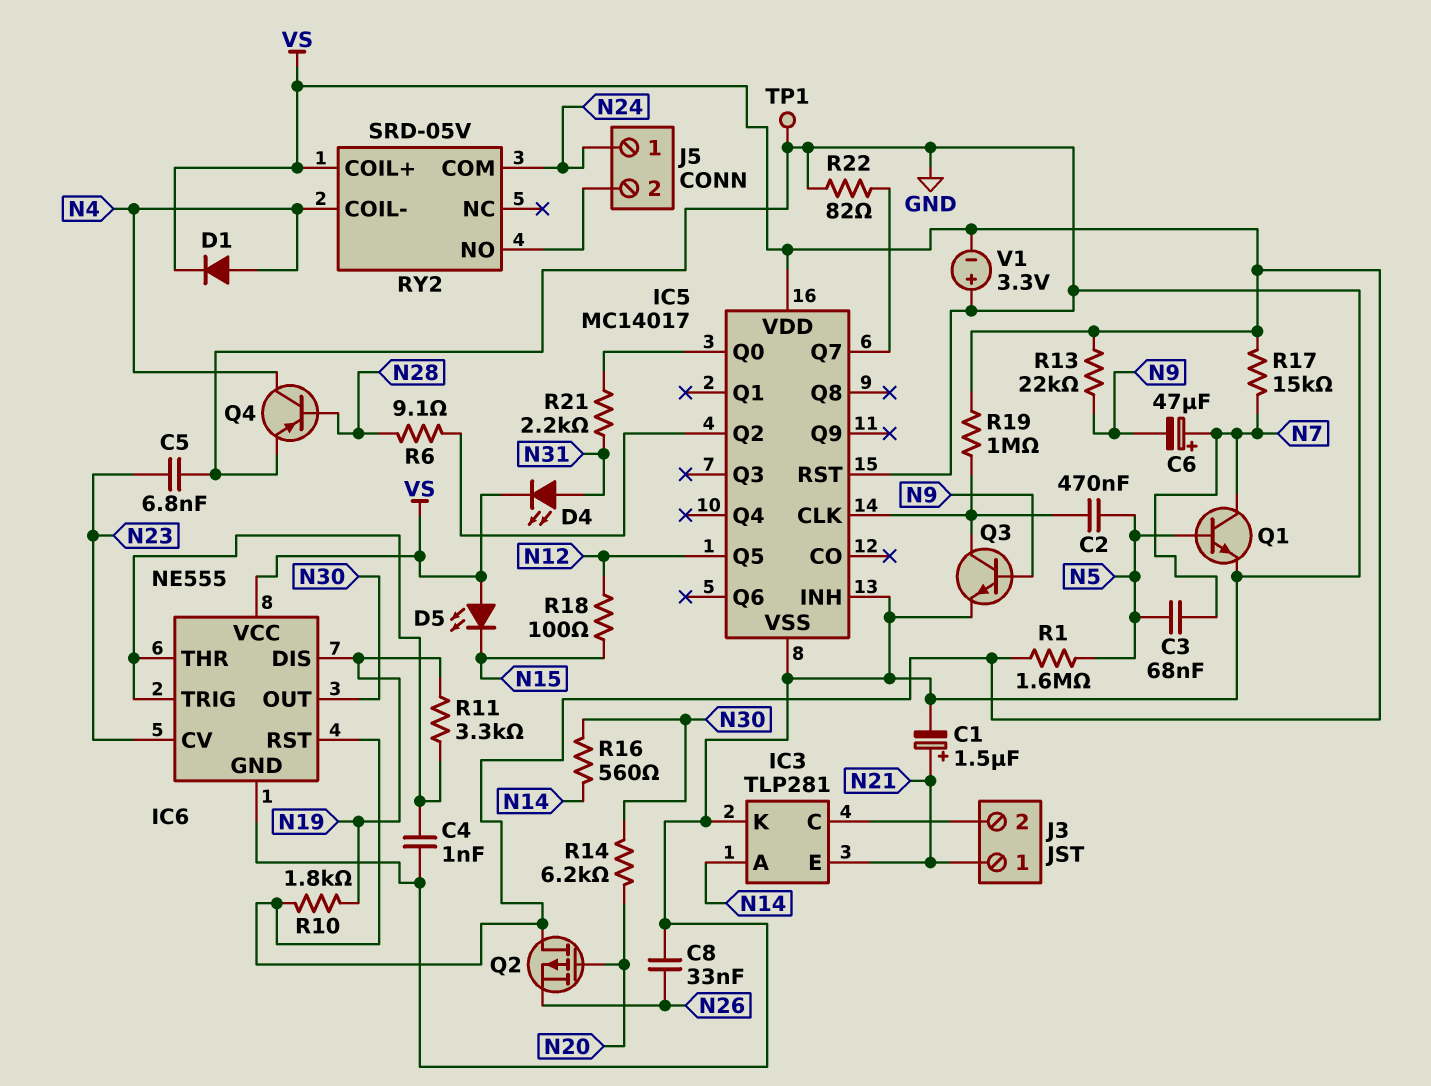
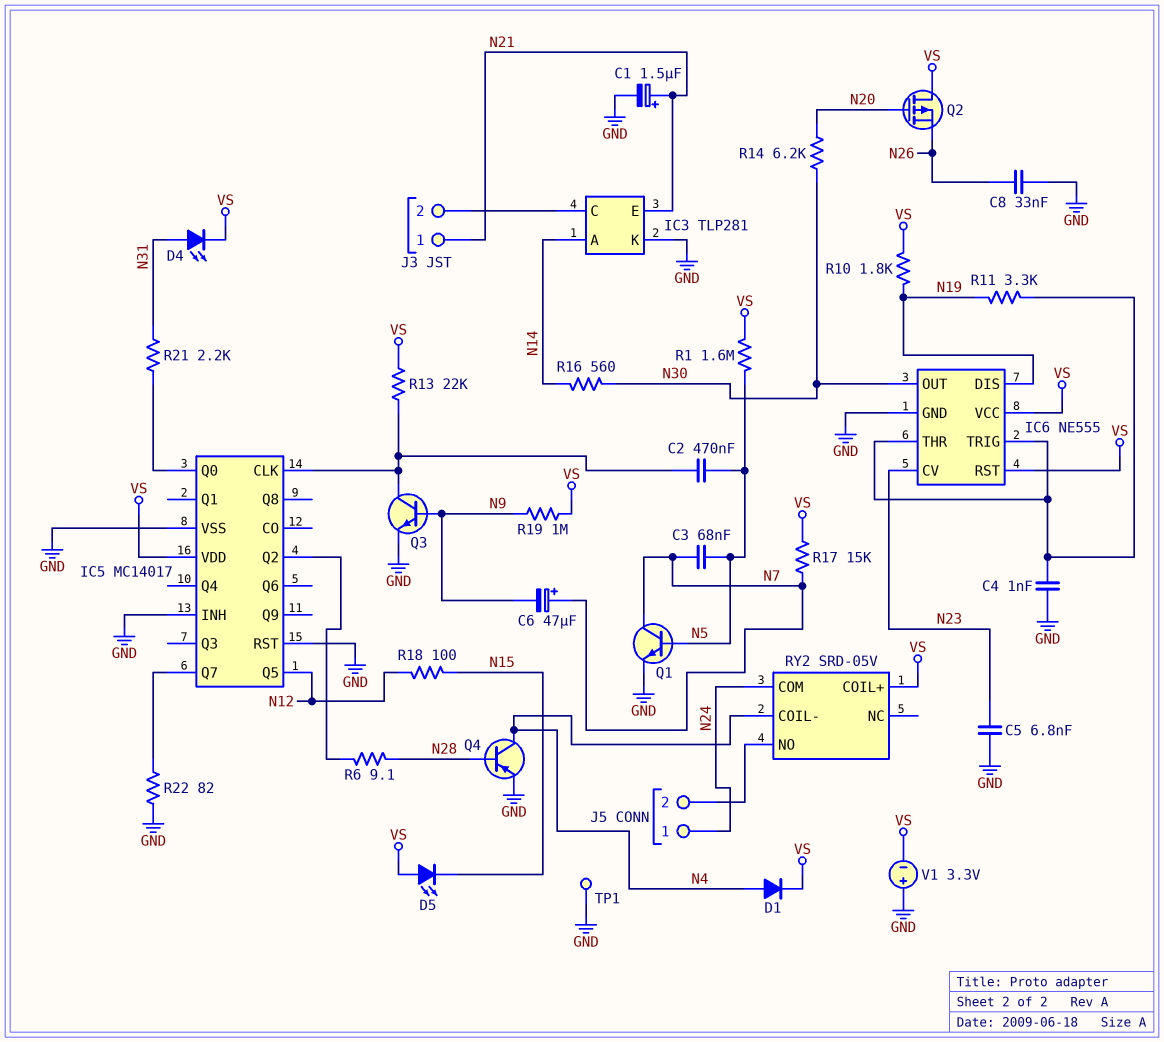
R13: 22k (N9, VS) -> 22k (IC5/CLK, VS)
R19: 1M (IC5/CLK, VS) -> 1M (N9, VS)

